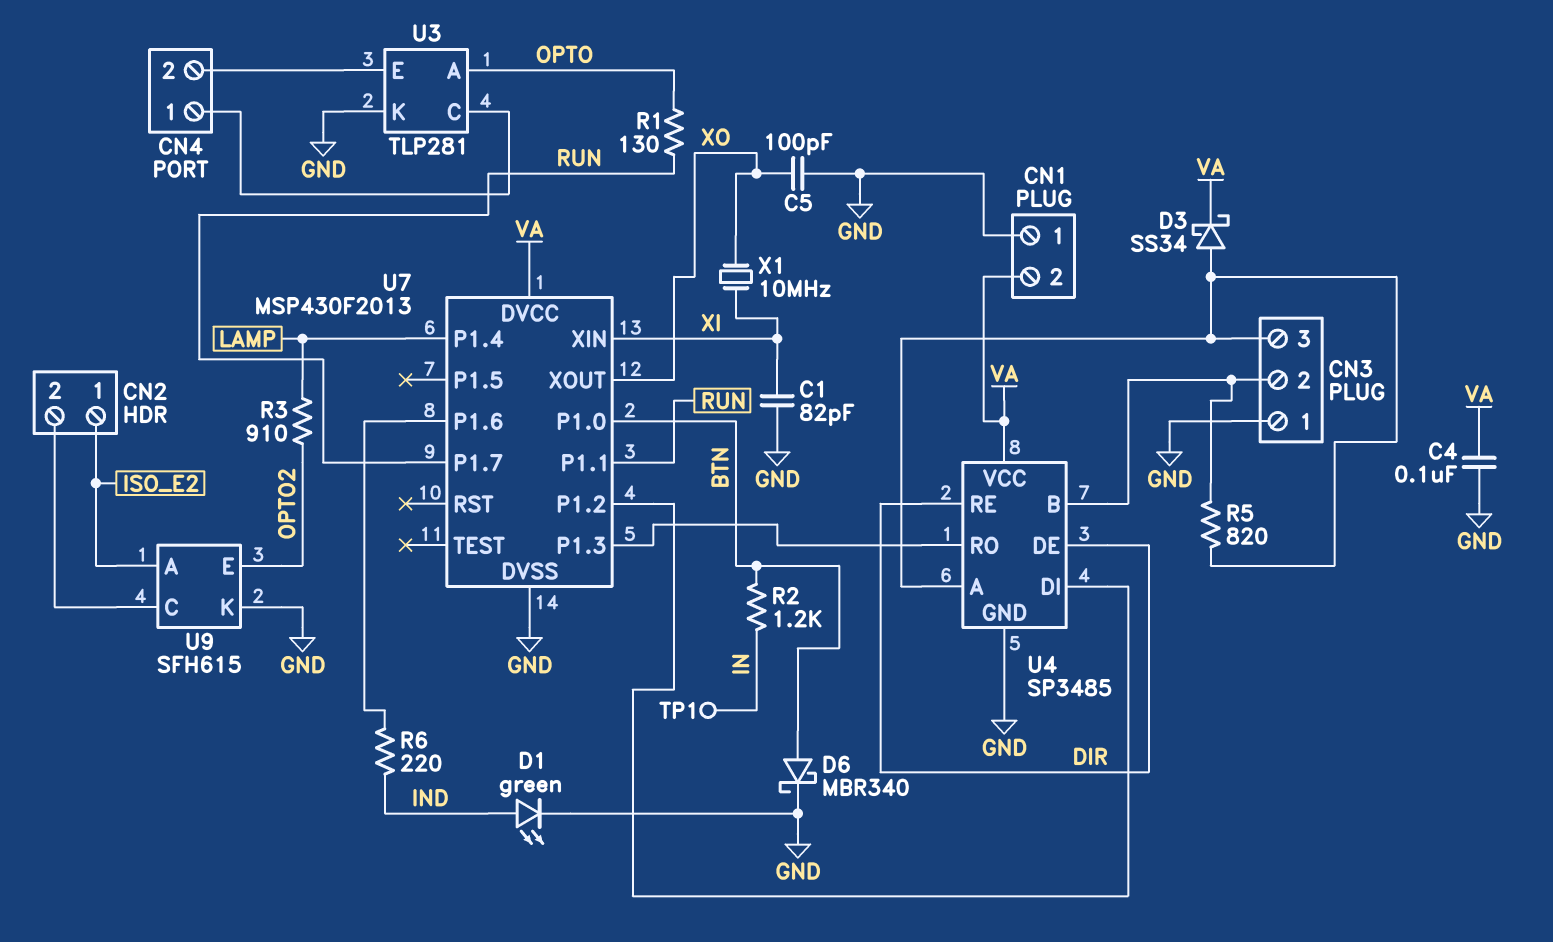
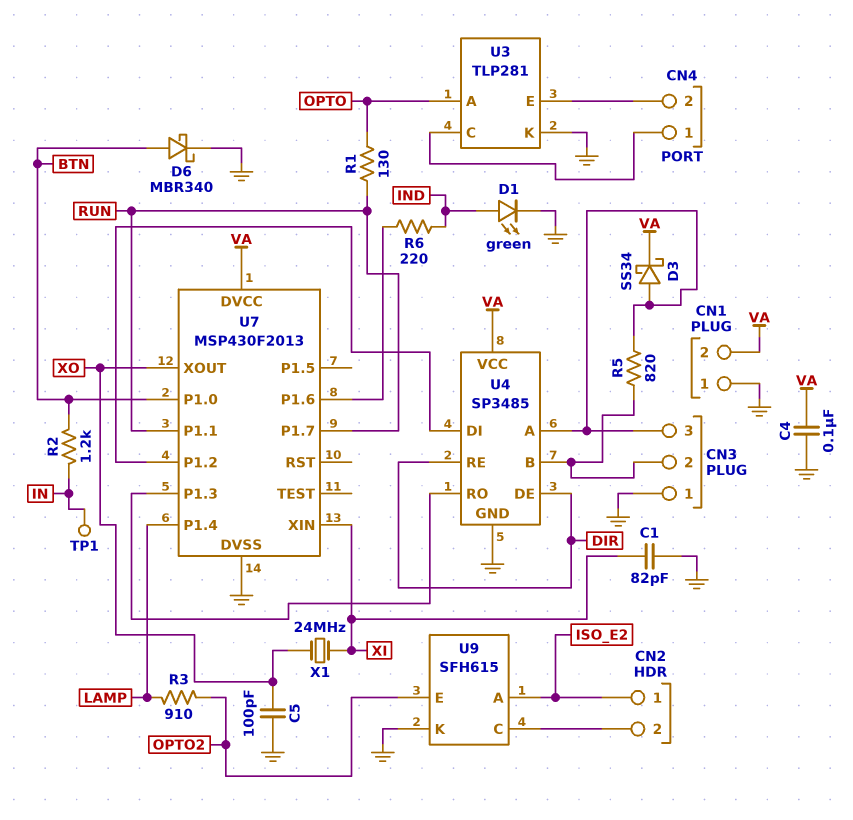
X1: 10MHz (XI, XO) -> 24MHz (XI, XO)

